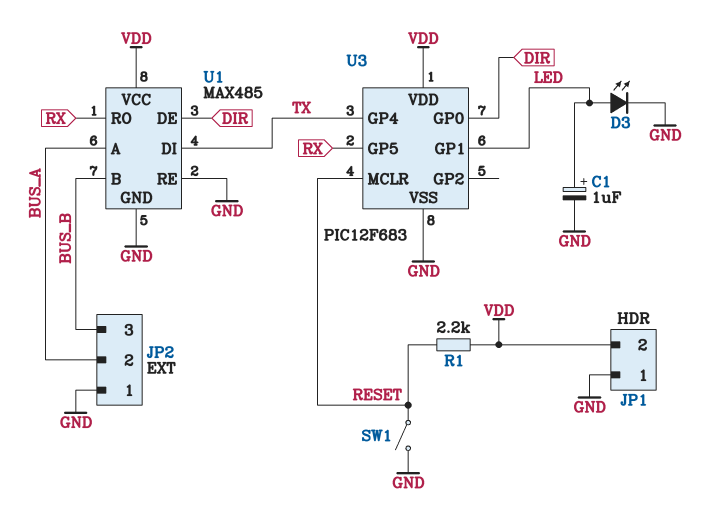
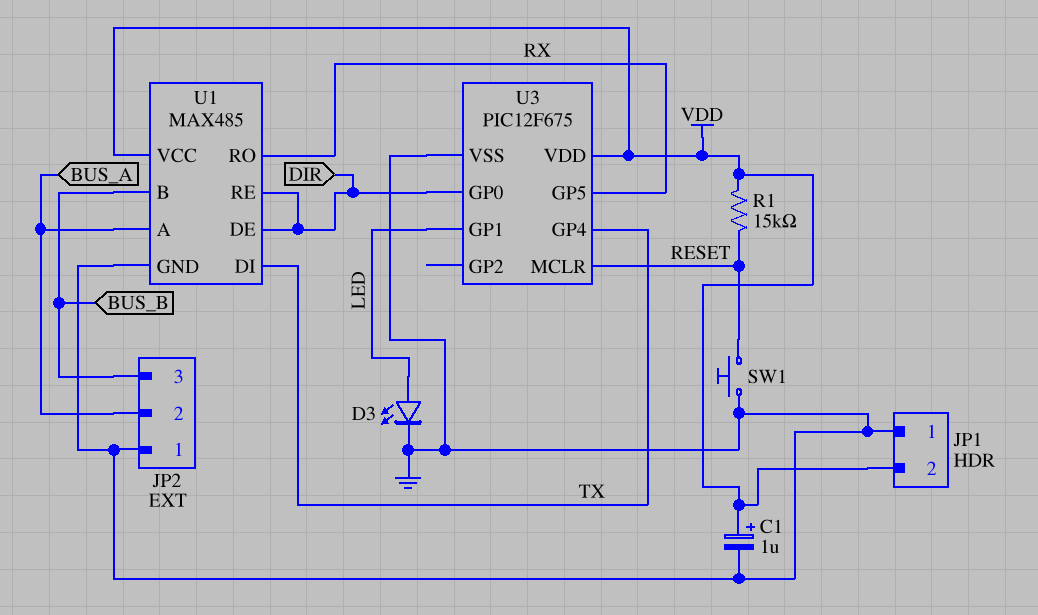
C1: 1uF (plus LED, minus GND) -> 1uF (plus VDD, minus GND)
R1: 2.2k (RESET, VDD) -> 15k (RESET, VDD)
SW1: switch (GND, RESET) -> button (GND, RESET)
U1 pin RE: GND -> DIR
U3: PIC12F683 -> PIC12F675

